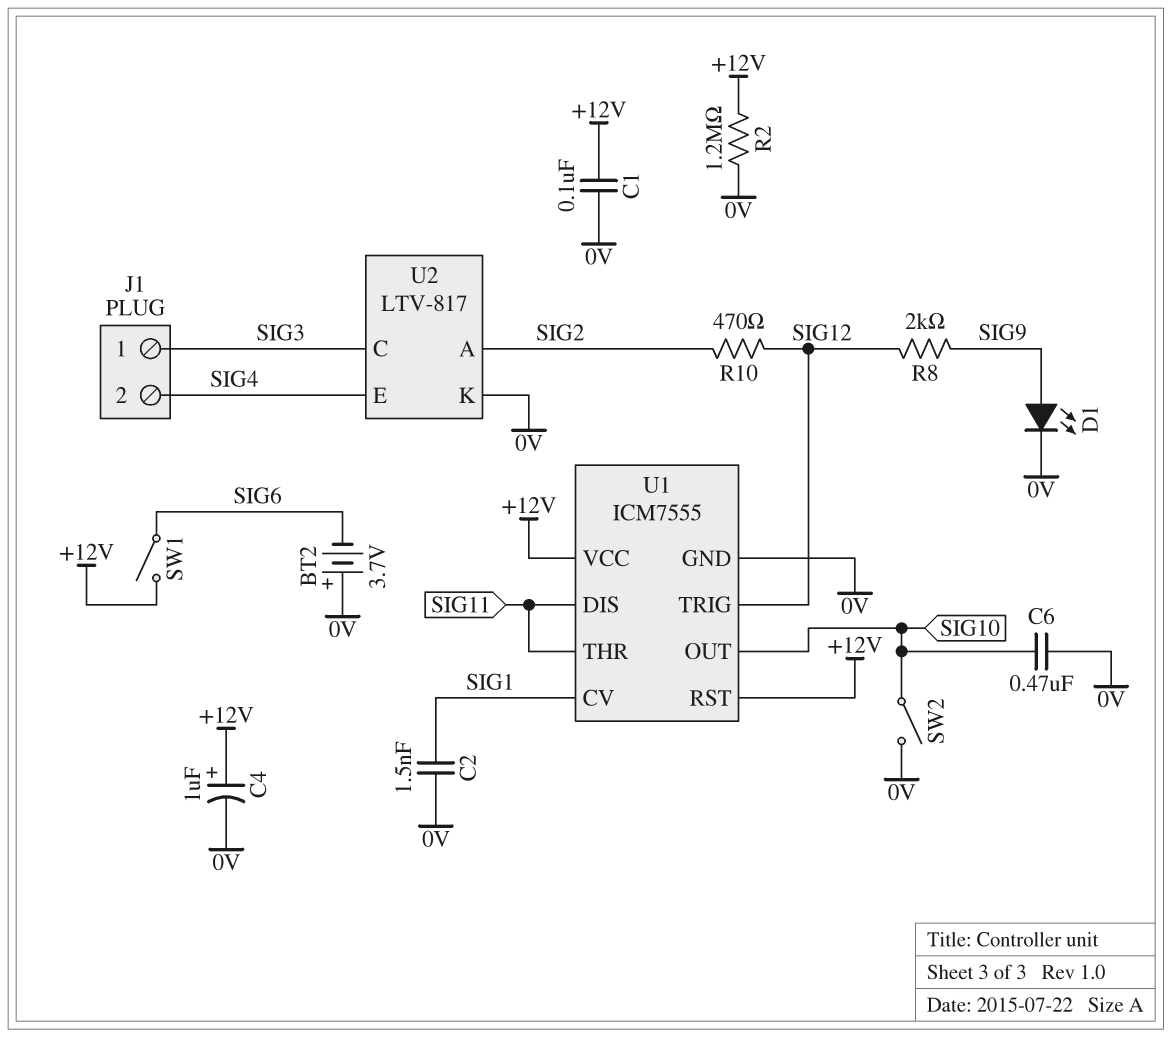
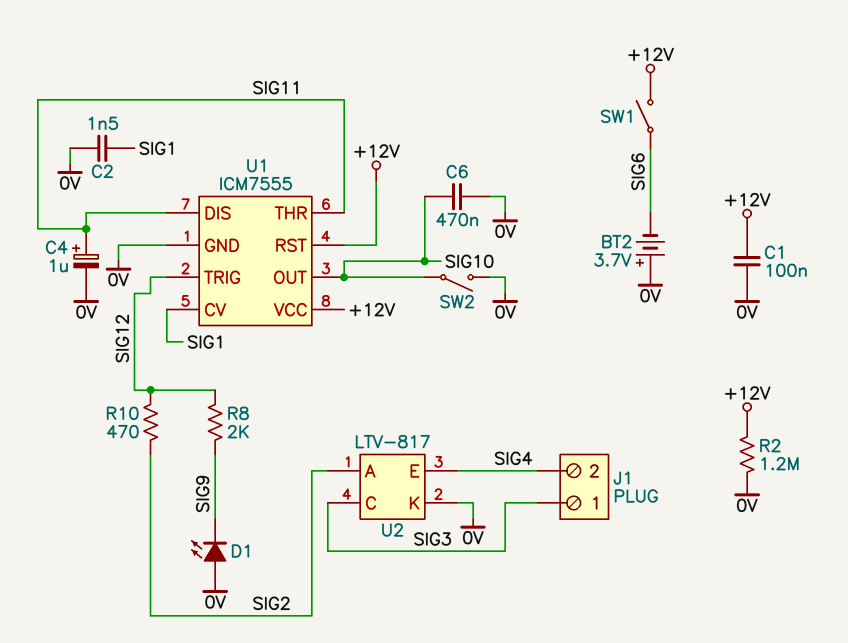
C4: 1uF (plus +12V, minus 0V) -> 1uF (plus SIG11, minus 0V)
D1: LED (A SIG9, K 0V) -> LED (A 0V, K SIG9)

